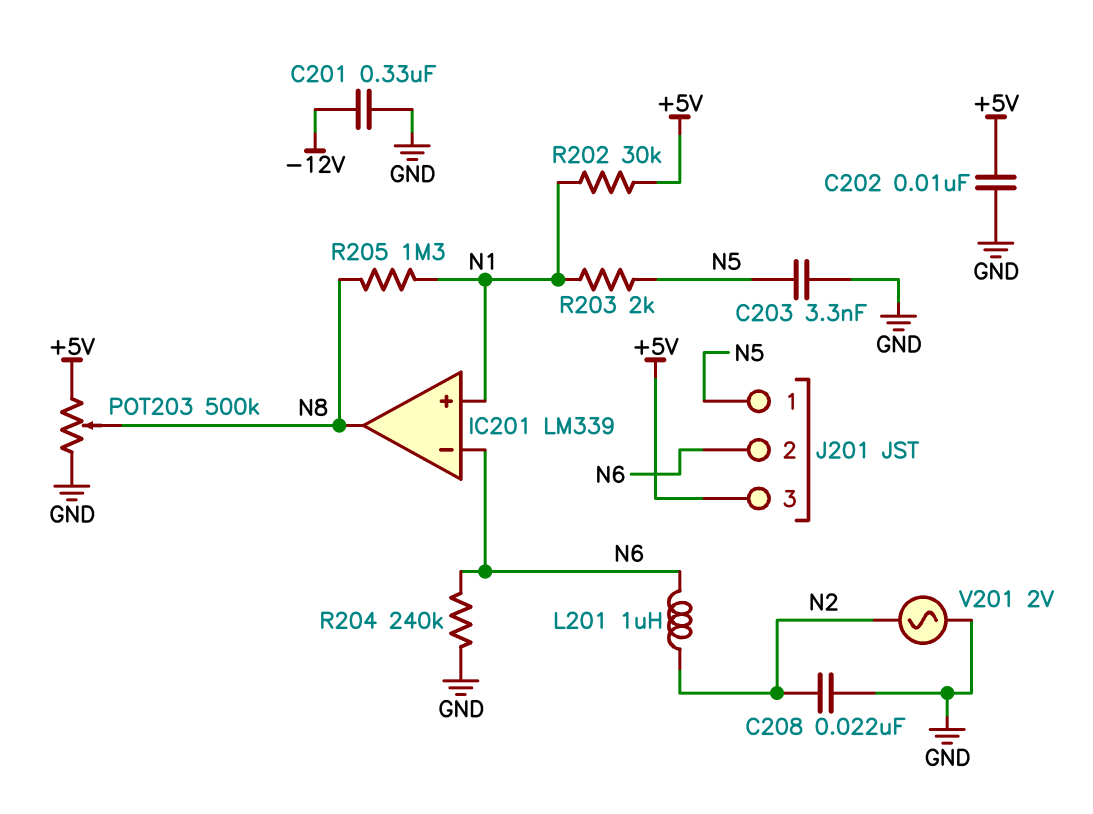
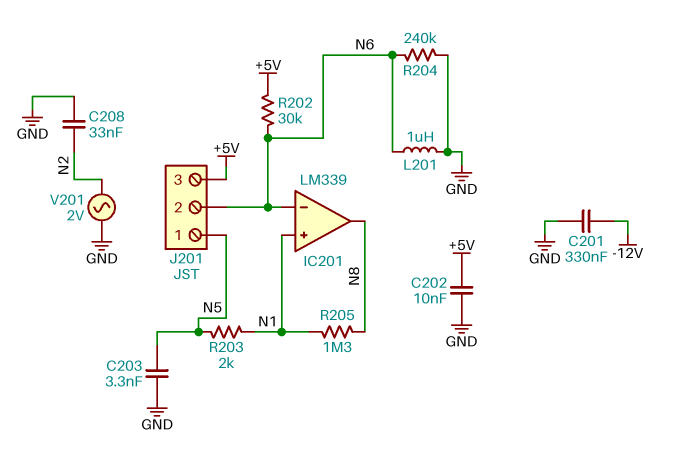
C208: 22nF (GND, N2) -> 33nF (GND, N2)
L201: 1uH (N2, N6) -> 1uH (GND, N6)
POT203: 500k (+5V, GND, wiper N8) -> none
R202: 30k (+5V, N1) -> 30k (+5V, N6)

